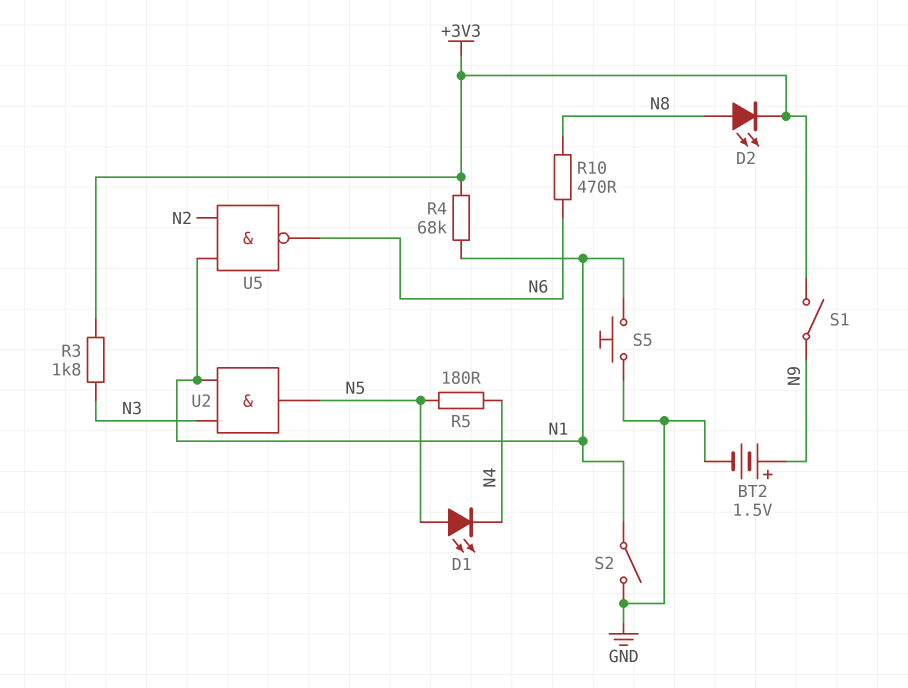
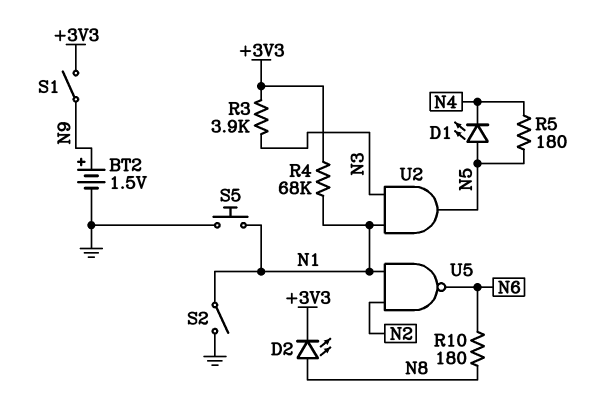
R3: 1.8k (+3V3, N3) -> 3.9k (+3V3, N3)
R10: 470 (N6, N8) -> 180 (N6, N8)

